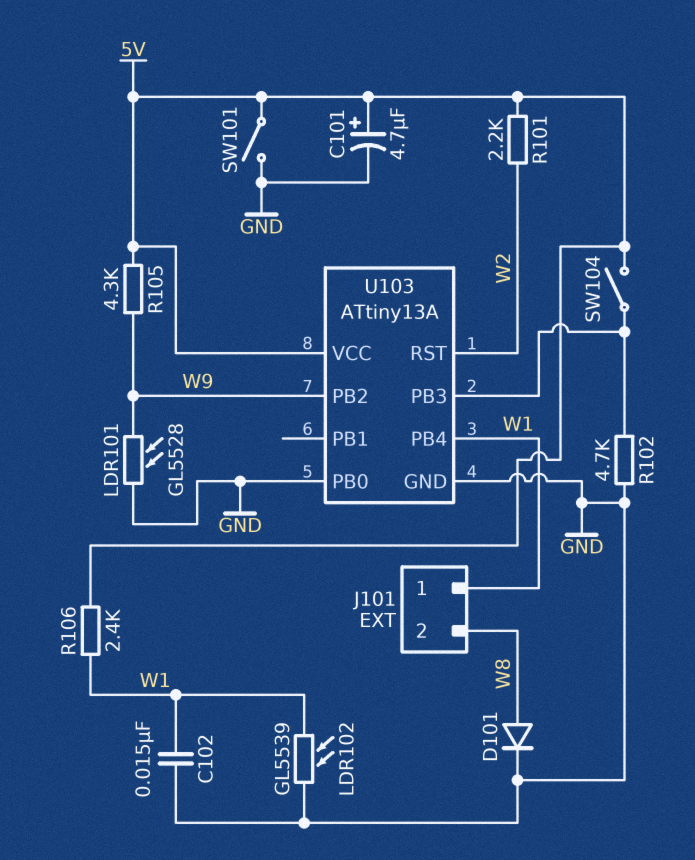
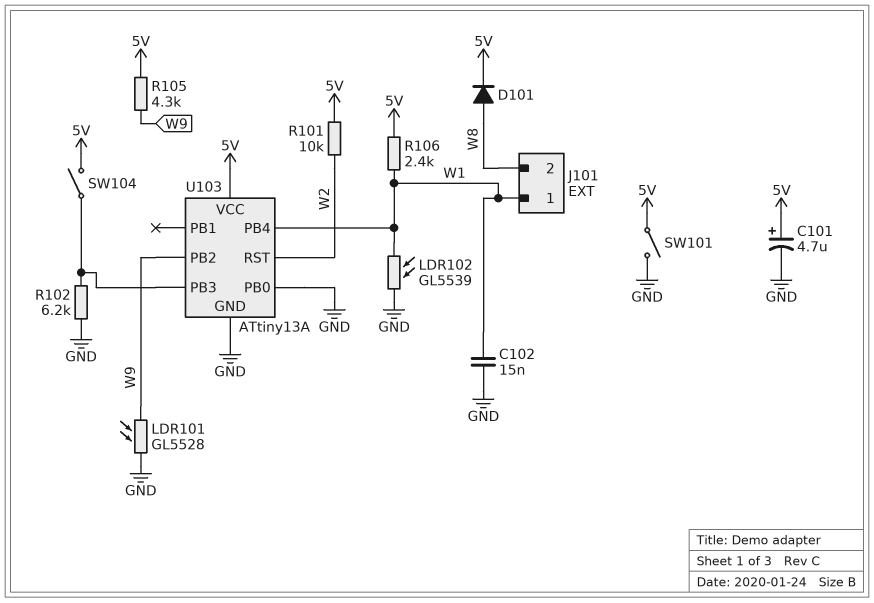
D101: diode (A W8, K GND) -> diode (A W8, K 5V)
R101: 2.2k (5V, W2) -> 10k (5V, W2)
R102: 4.7k (GND, U103/PB3) -> 6.2k (GND, U103/PB3)

